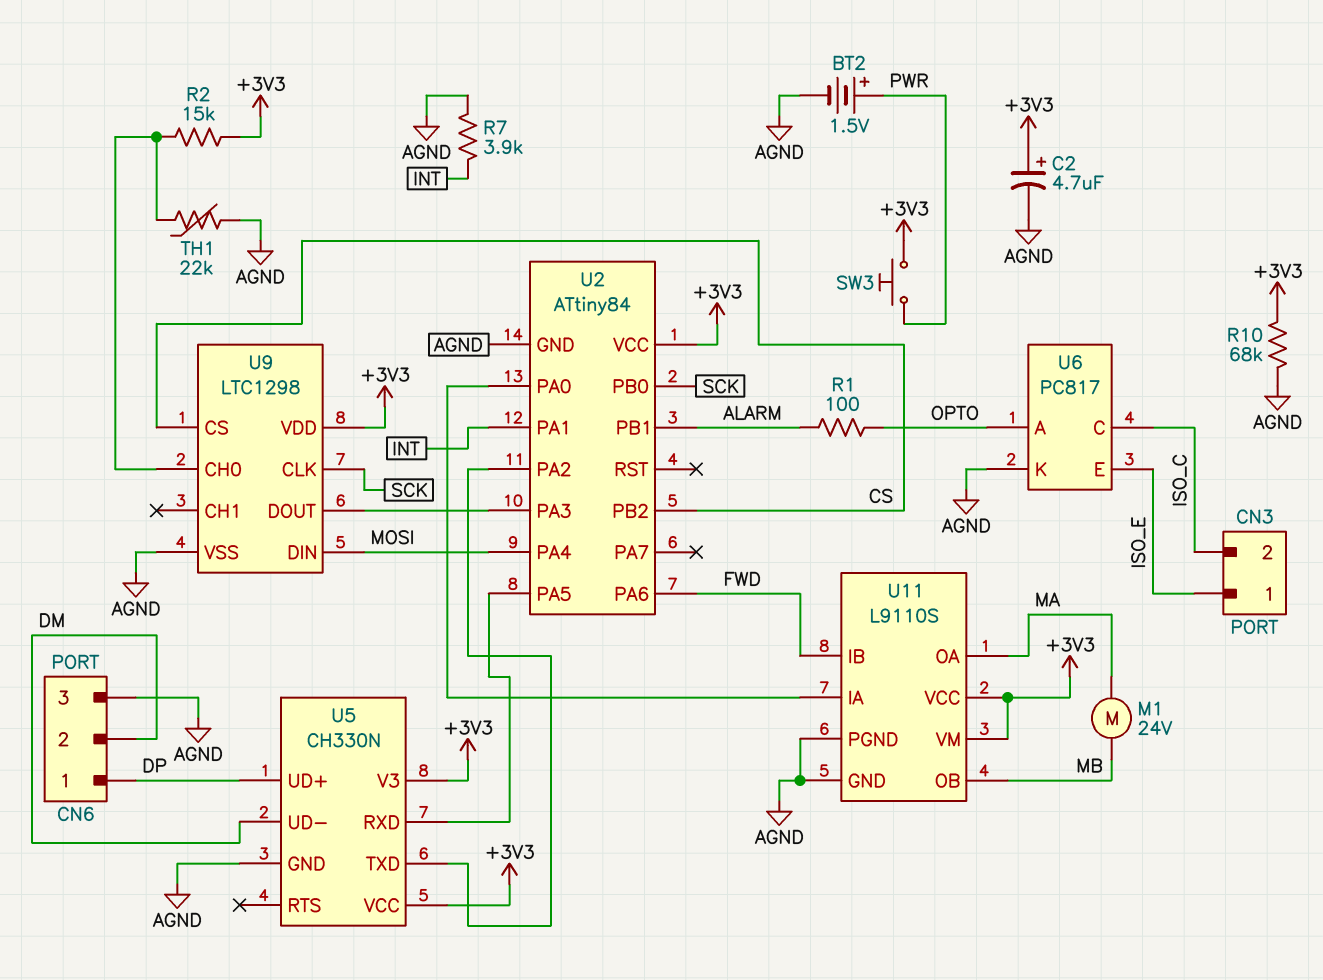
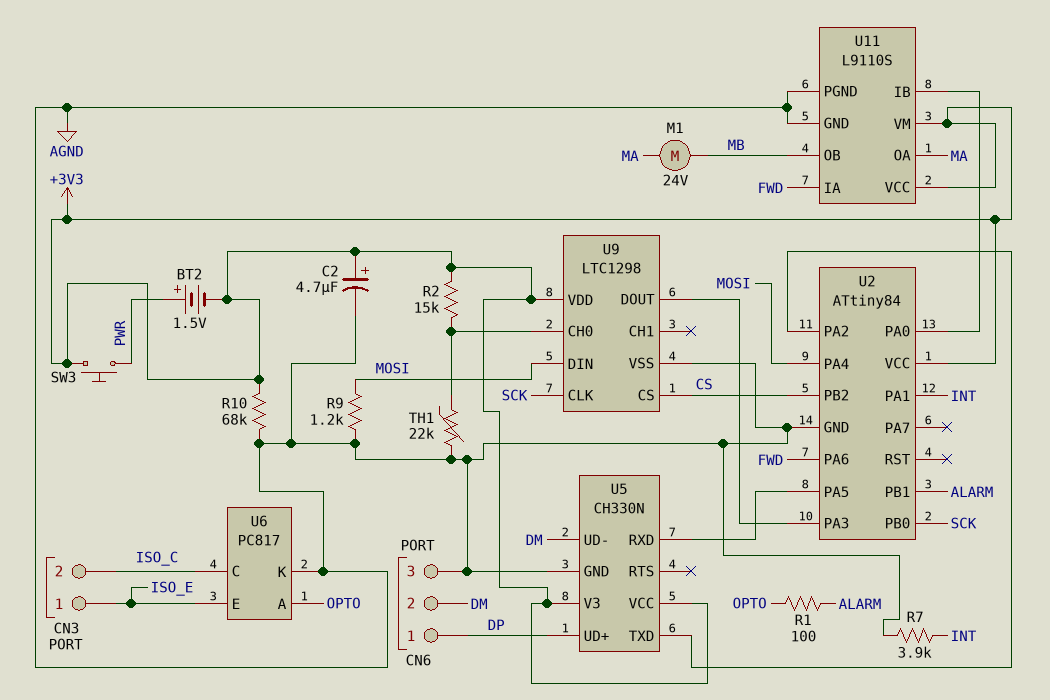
BT2: 1.5V (plus PWR, minus AGND) -> 1.5V (plus PWR, minus +3V3)
R9: none -> 1.2k (AGND, MOSI)
U11 pin IA: U2/PA0 -> FWD
U11 pin IB: FWD -> U2/PA0

